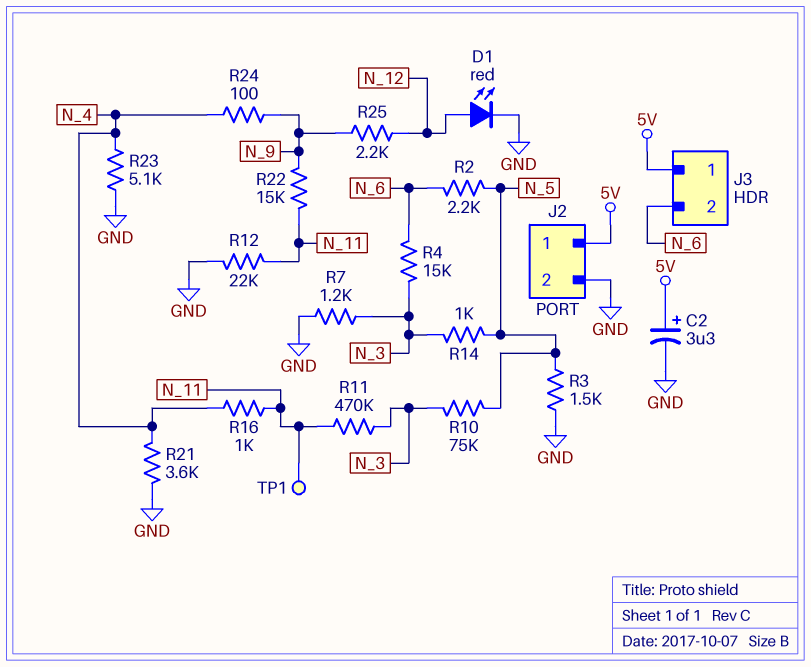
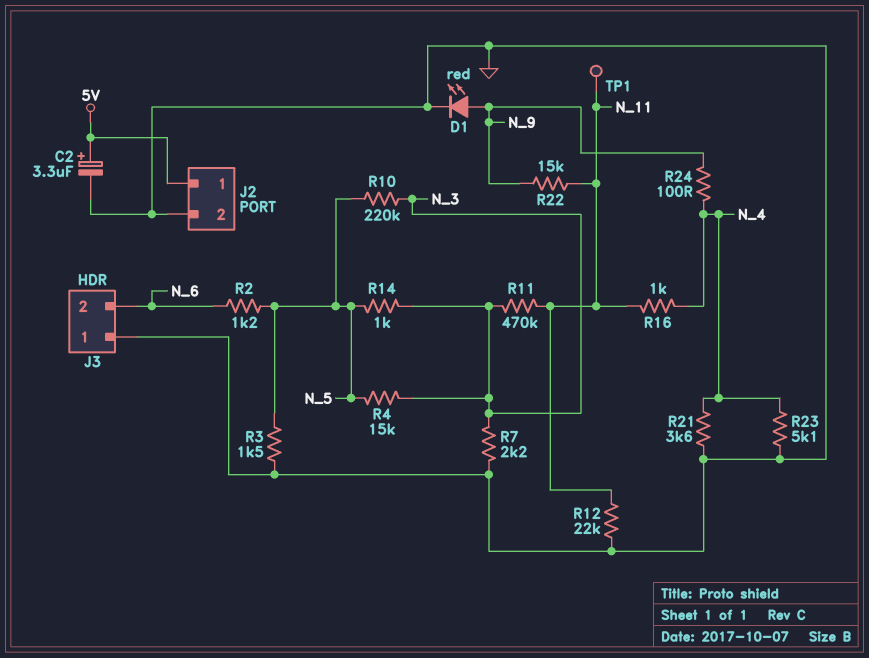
D1: LED red (A N_12, K GND) -> LED red (A N_9, K GND)
J3 pin 1: 5V -> GND
R2: 2.2k (N_5, N_6) -> 1.2k (N_5, N_6)
R4: 15k (N_3, N_6) -> 15k (N_3, N_5)
R7: 1.2k (GND, N_3) -> 2.2k (GND, N_3)
R10: 75k (N_3, N_5) -> 220k (N_3, N_5)
R25: 2.2k (N_9, N_12) -> none

